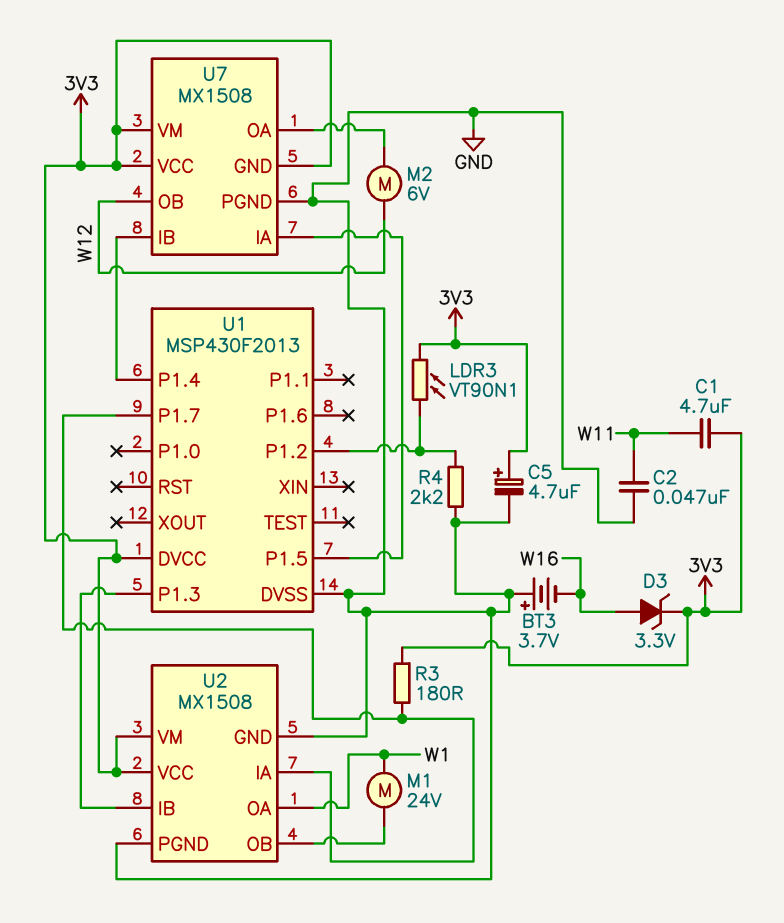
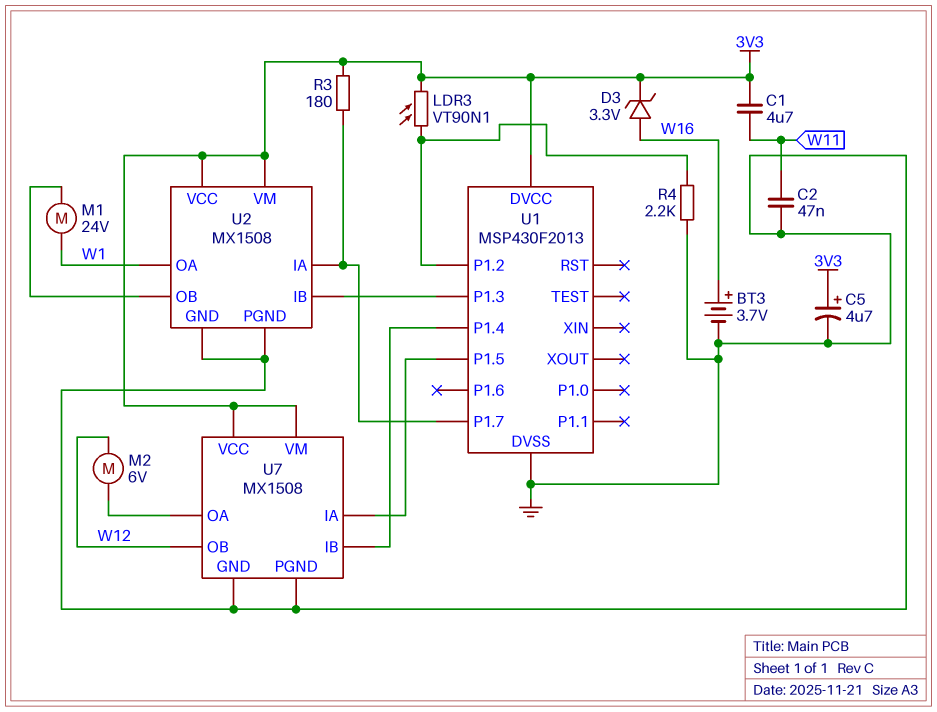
BT3: 3.7V (plus GND, minus W16) -> 3.7V (plus W16, minus GND)
U7 pin GND: 3V3 -> GND

